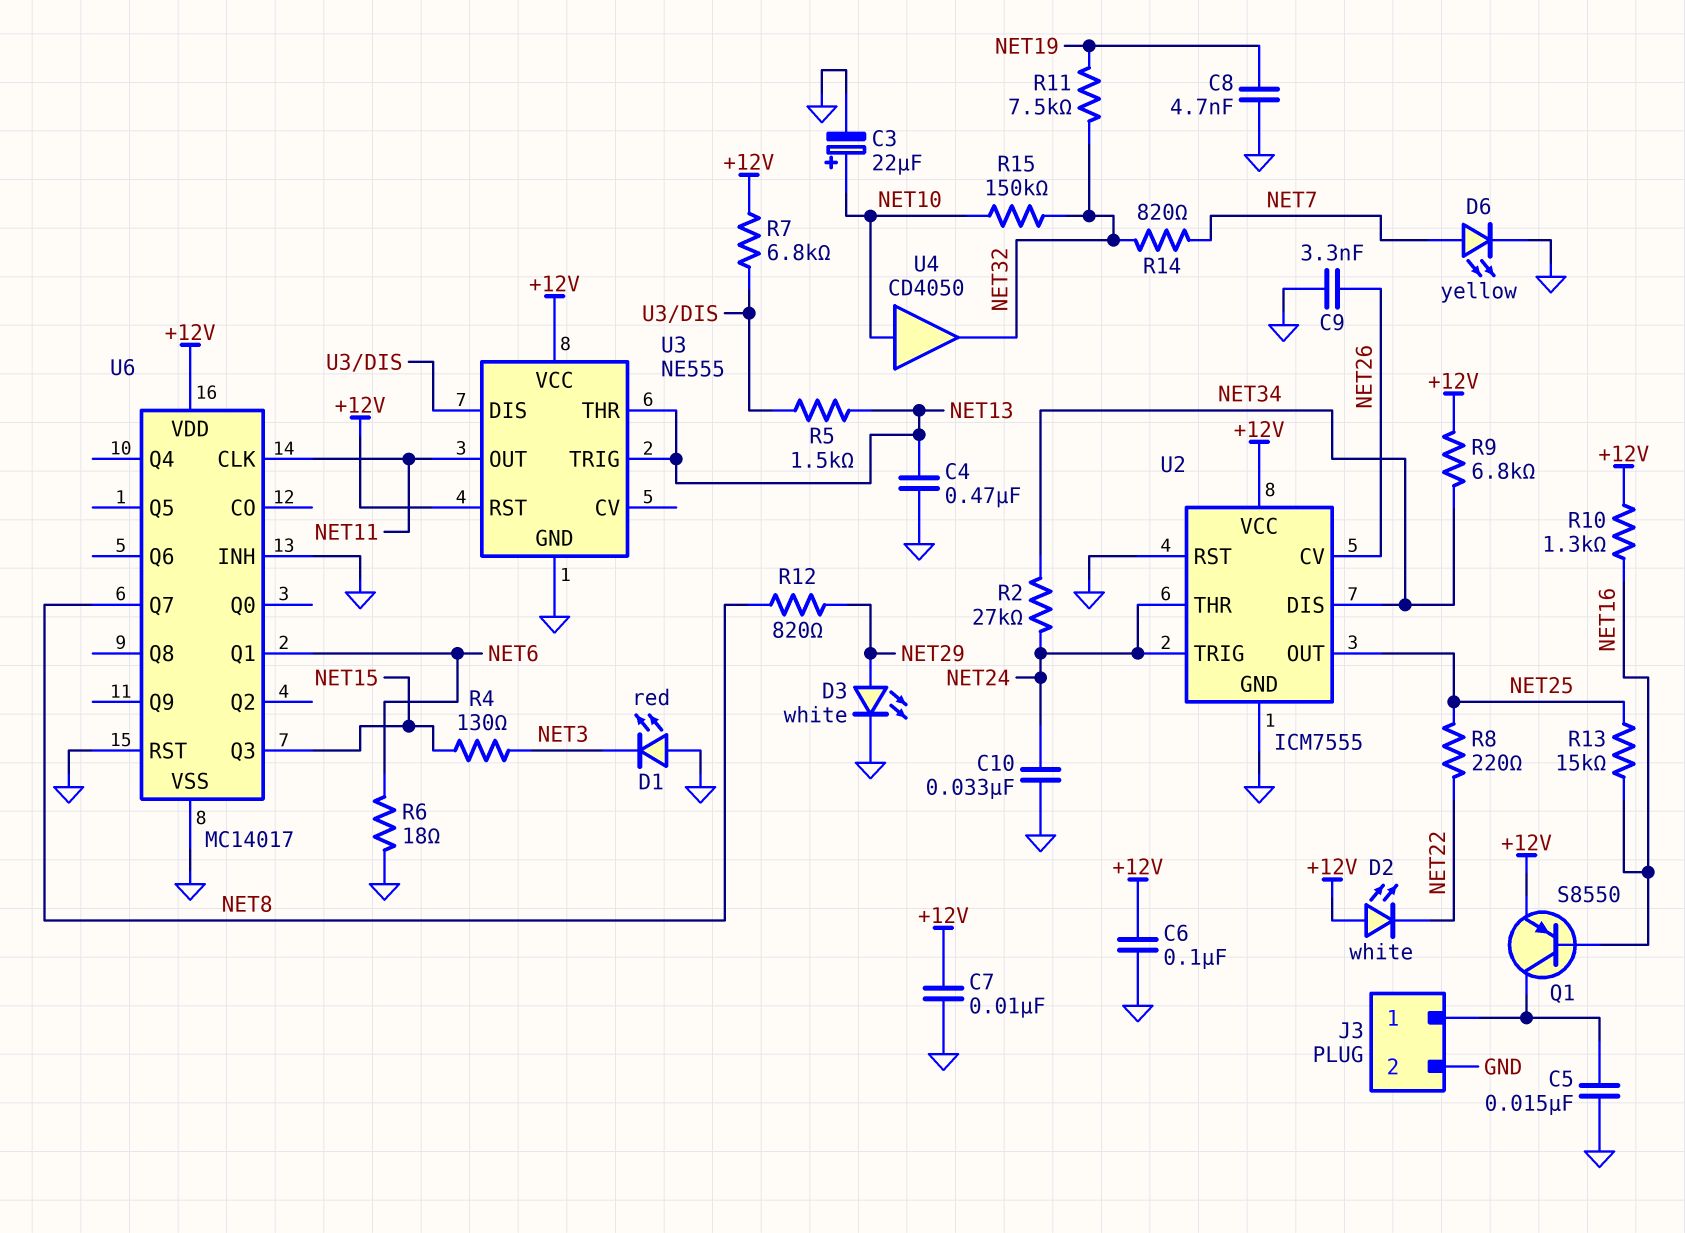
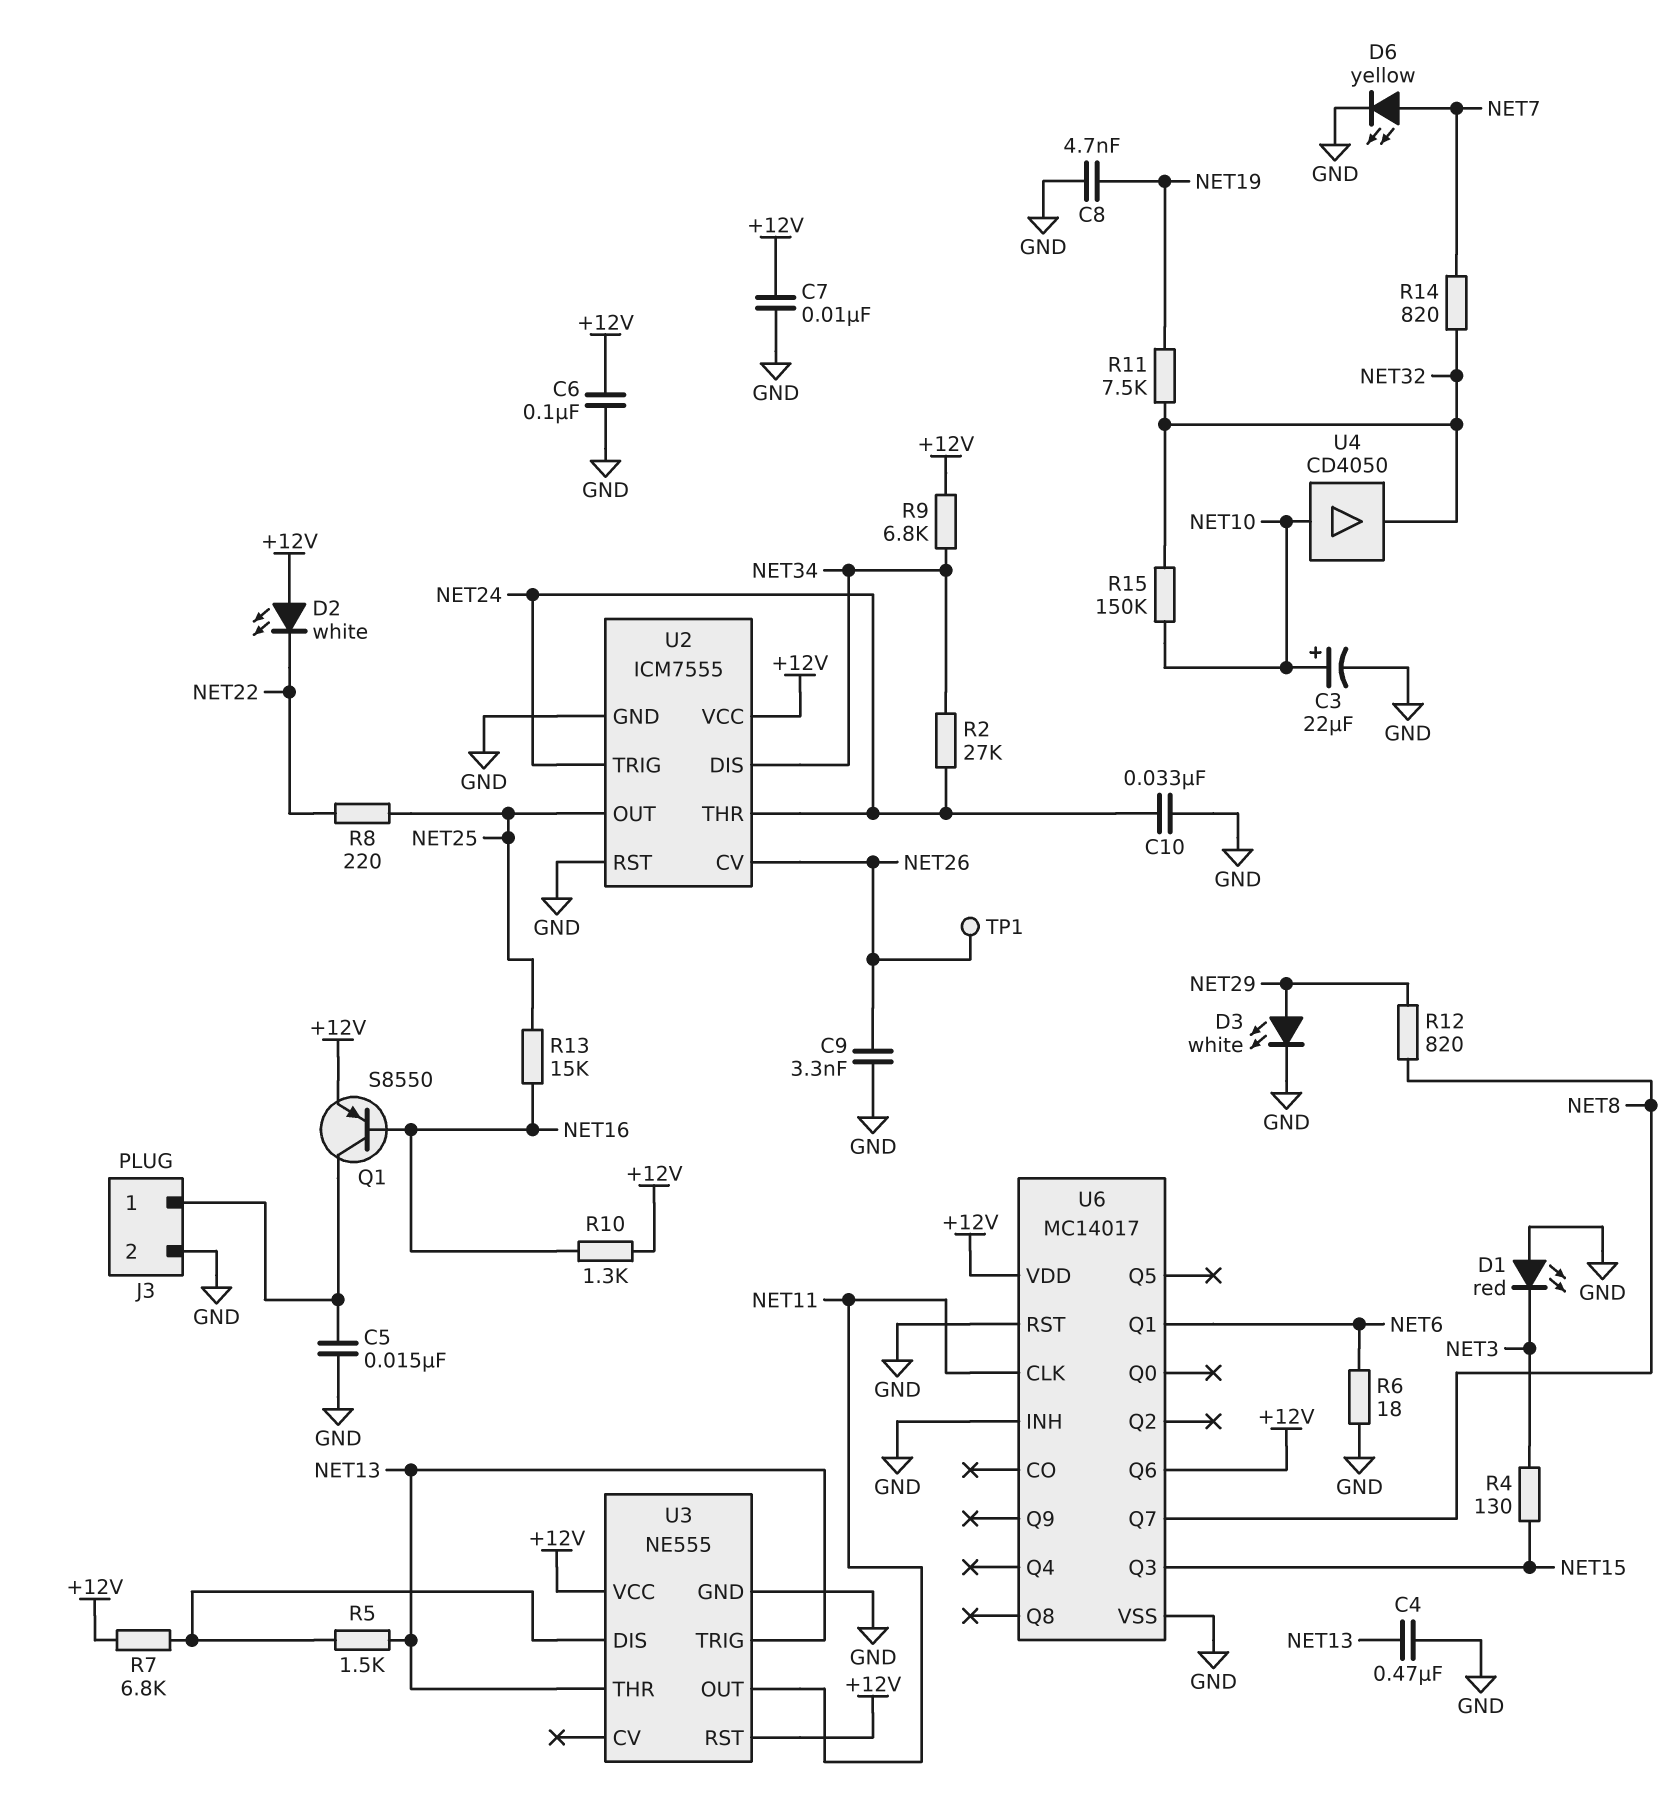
TP1: none -> test point (NET26)
U6 pin Q6: none -> +12V

